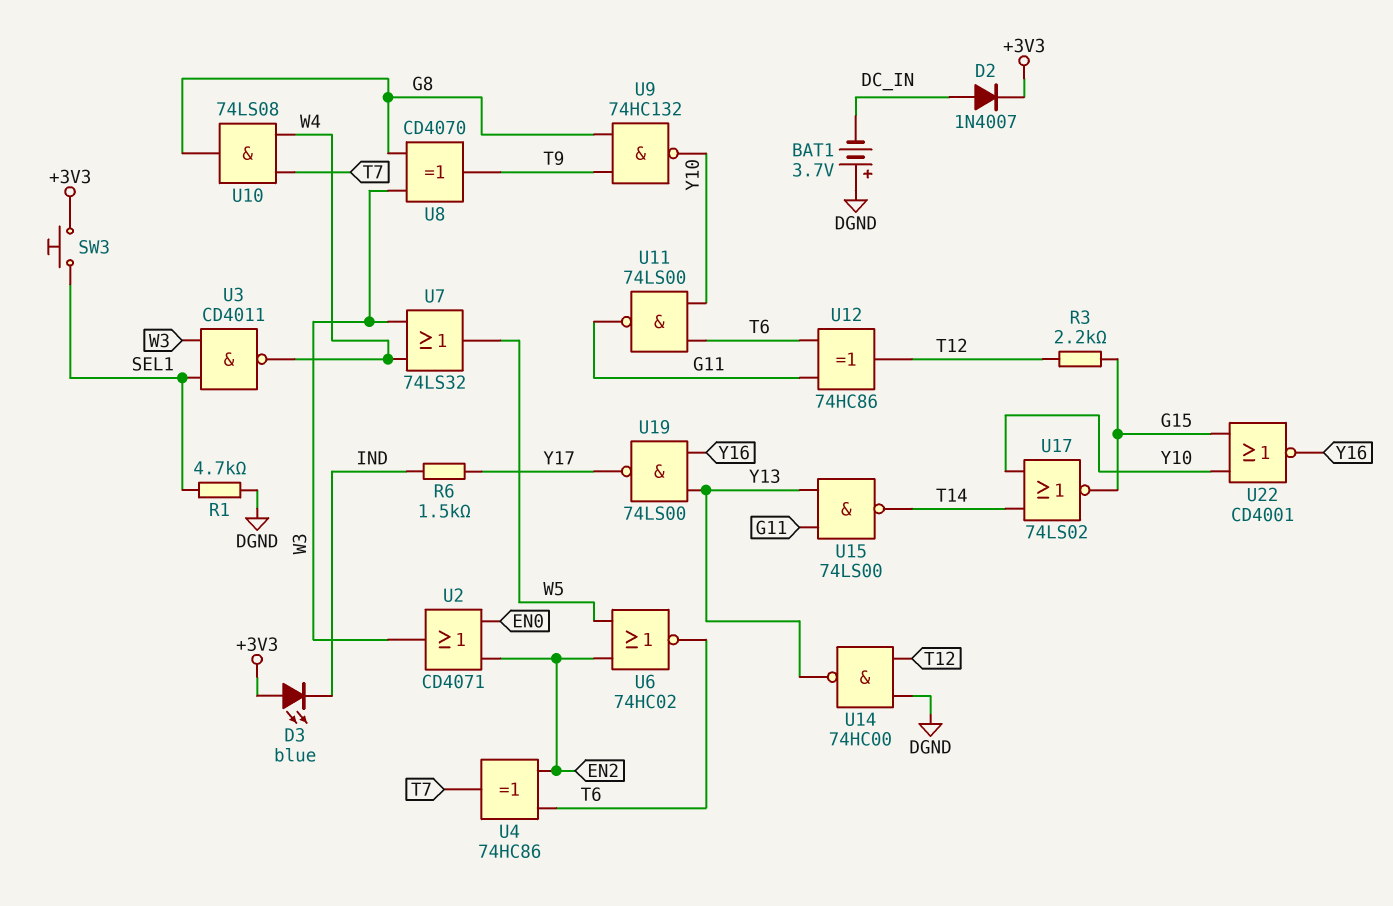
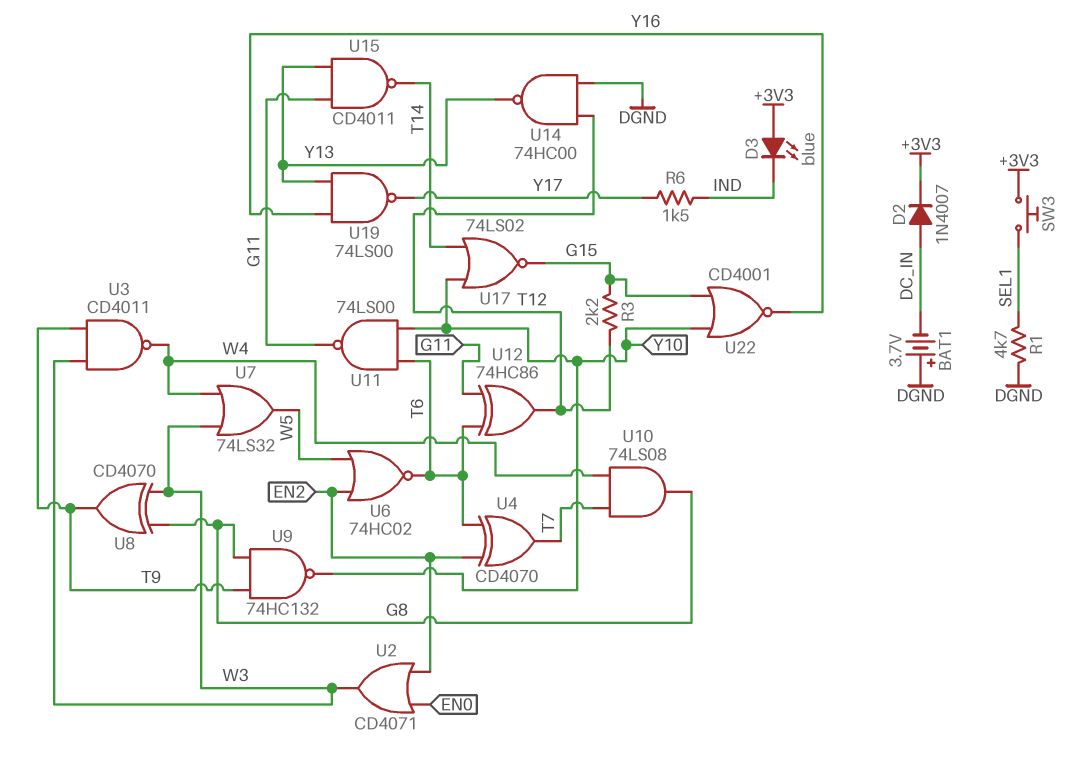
U3: NAND CD4011 (in SEL1, in W3, out W4) -> NAND CD4011 (in T9, in W3, out W4)
U4: XOR 74HC86 (in EN2, in T6, out T7) -> XOR CD4070 (in EN2, in T6, out T7)
U15: NAND 74LS00 (in G11, in Y13, out T14) -> NAND CD4011 (in G11, in Y13, out T14)

